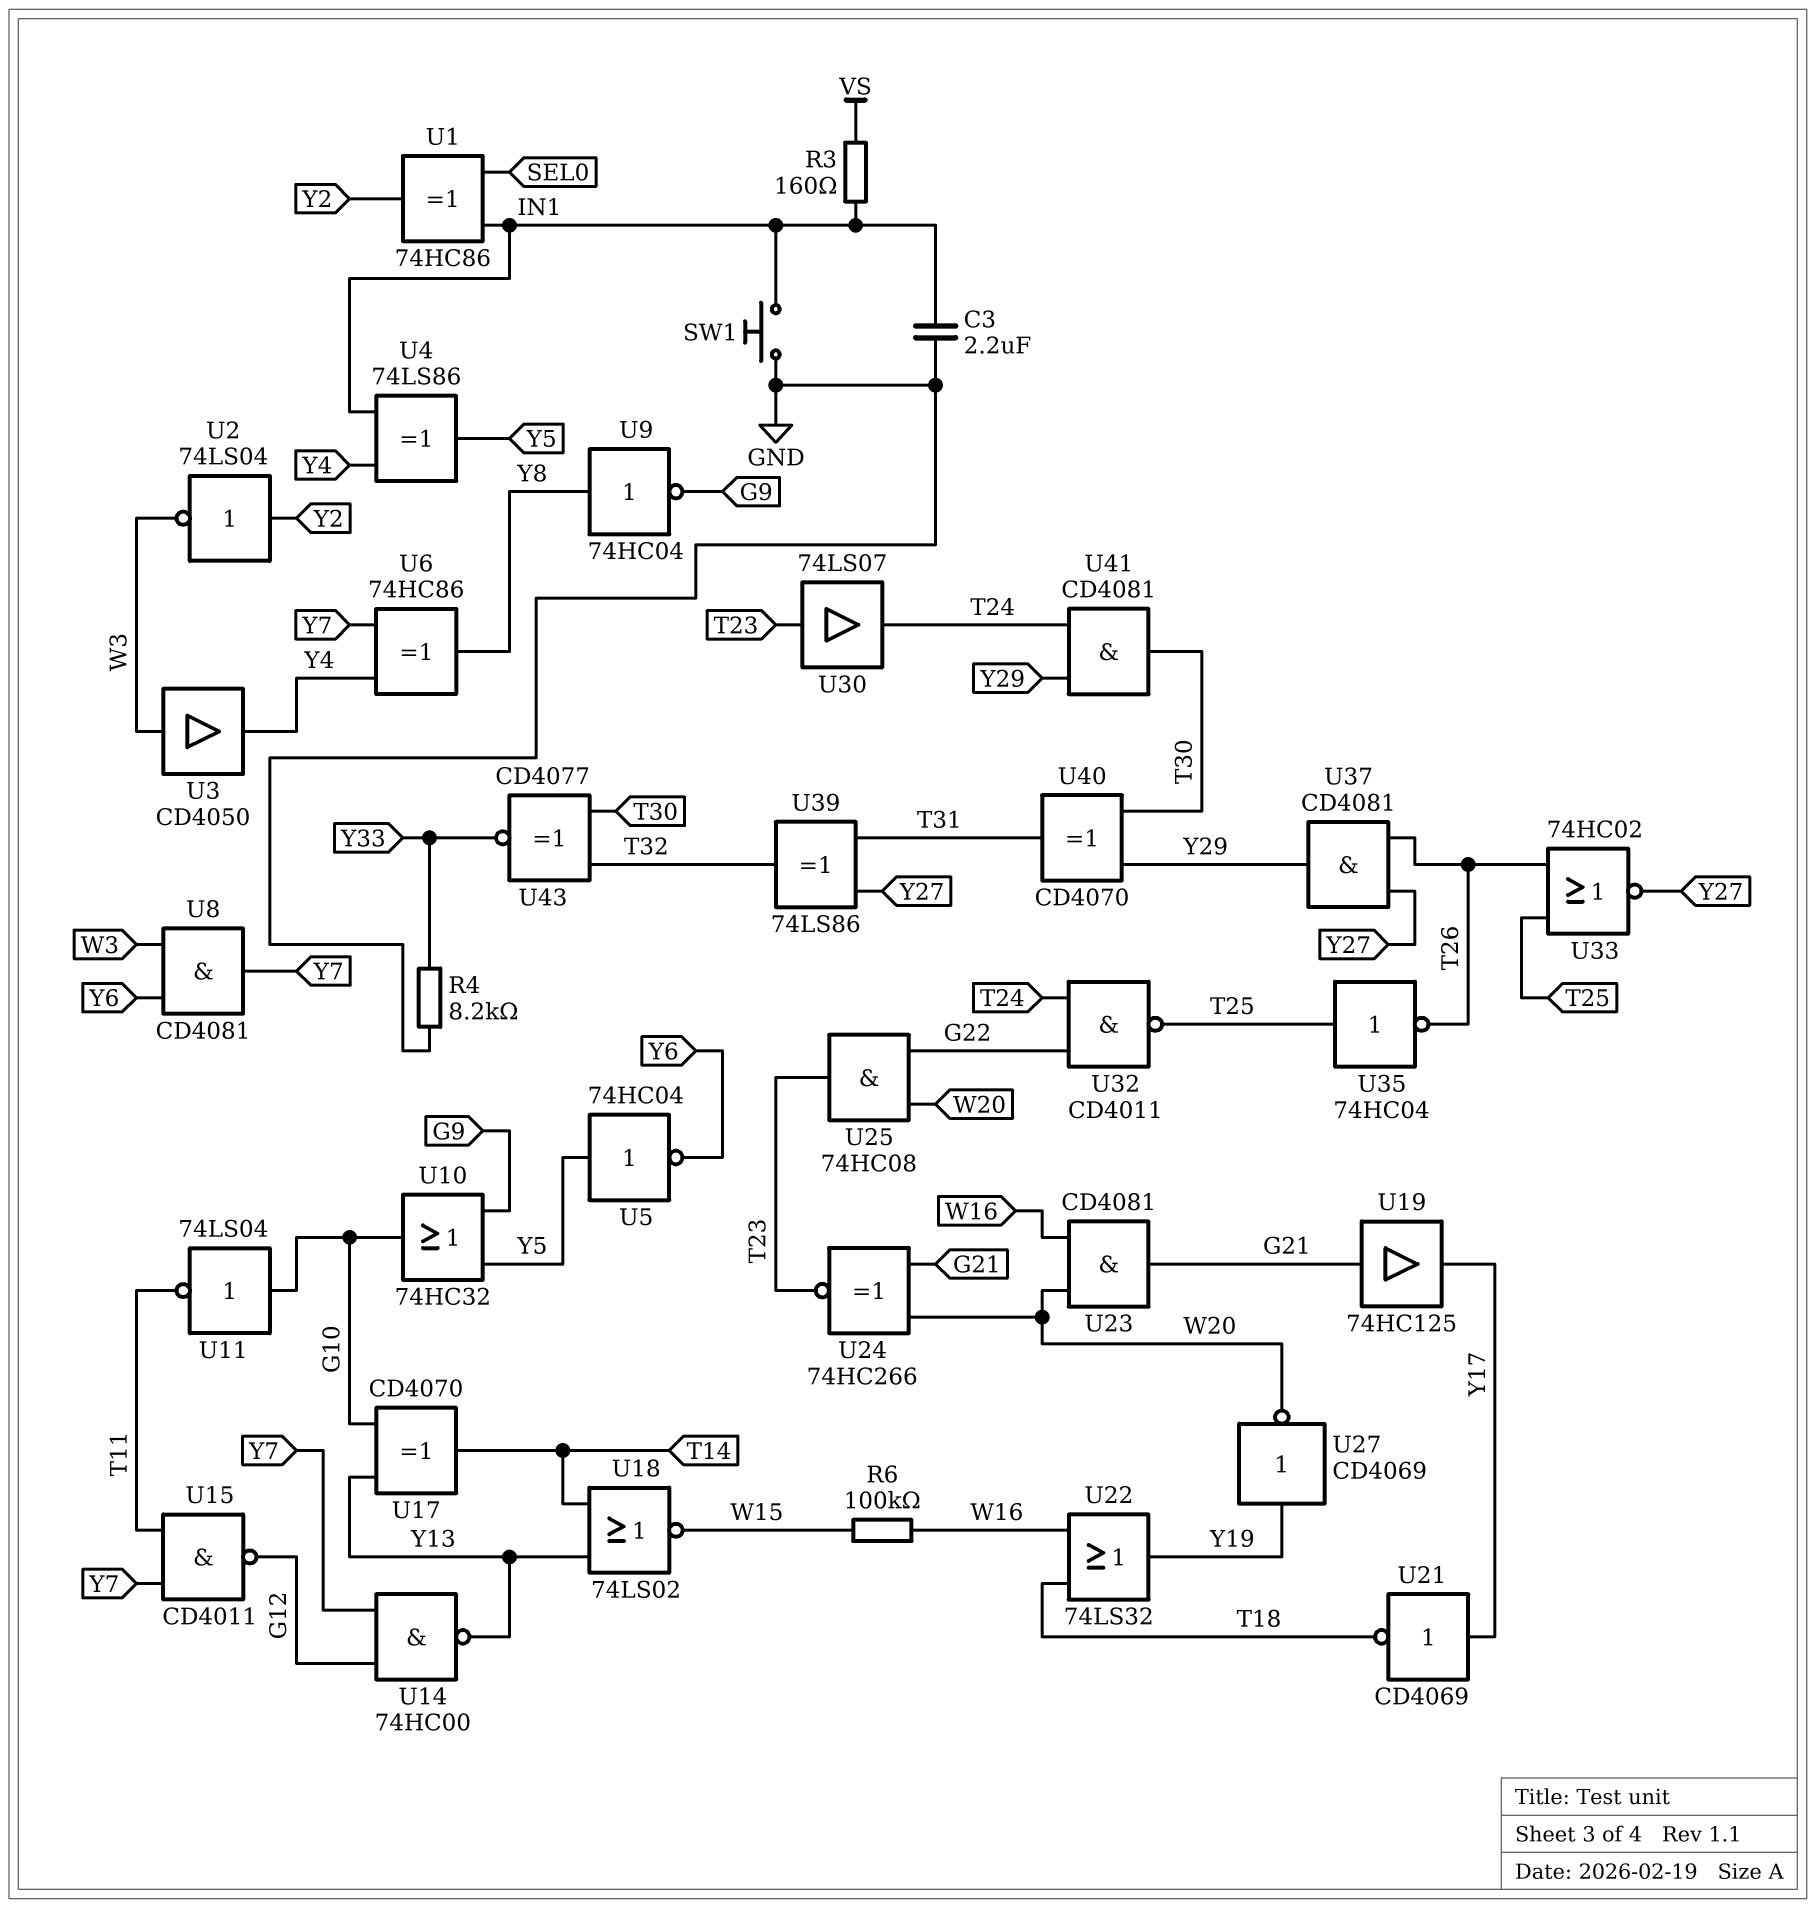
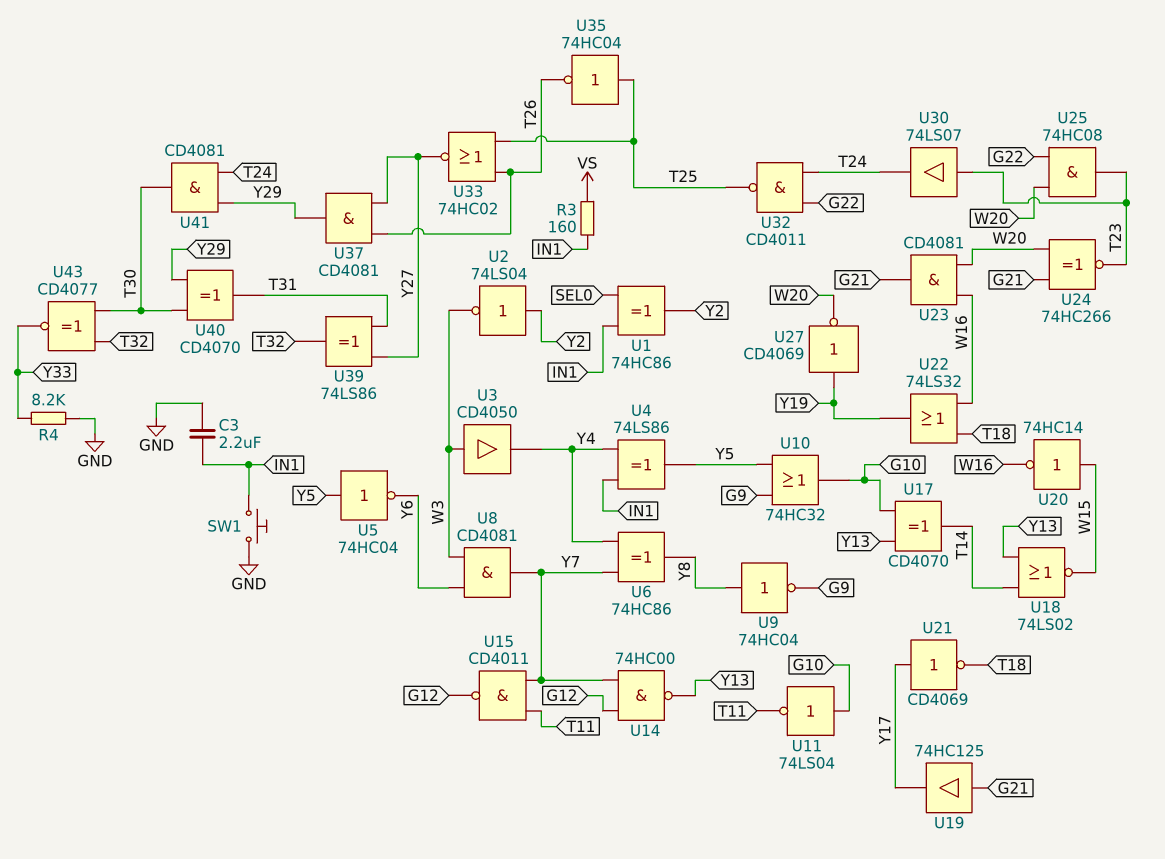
R6: 100k (W15, W16) -> none
U20: none -> NOT 74HC14 (in W15, out W16)

